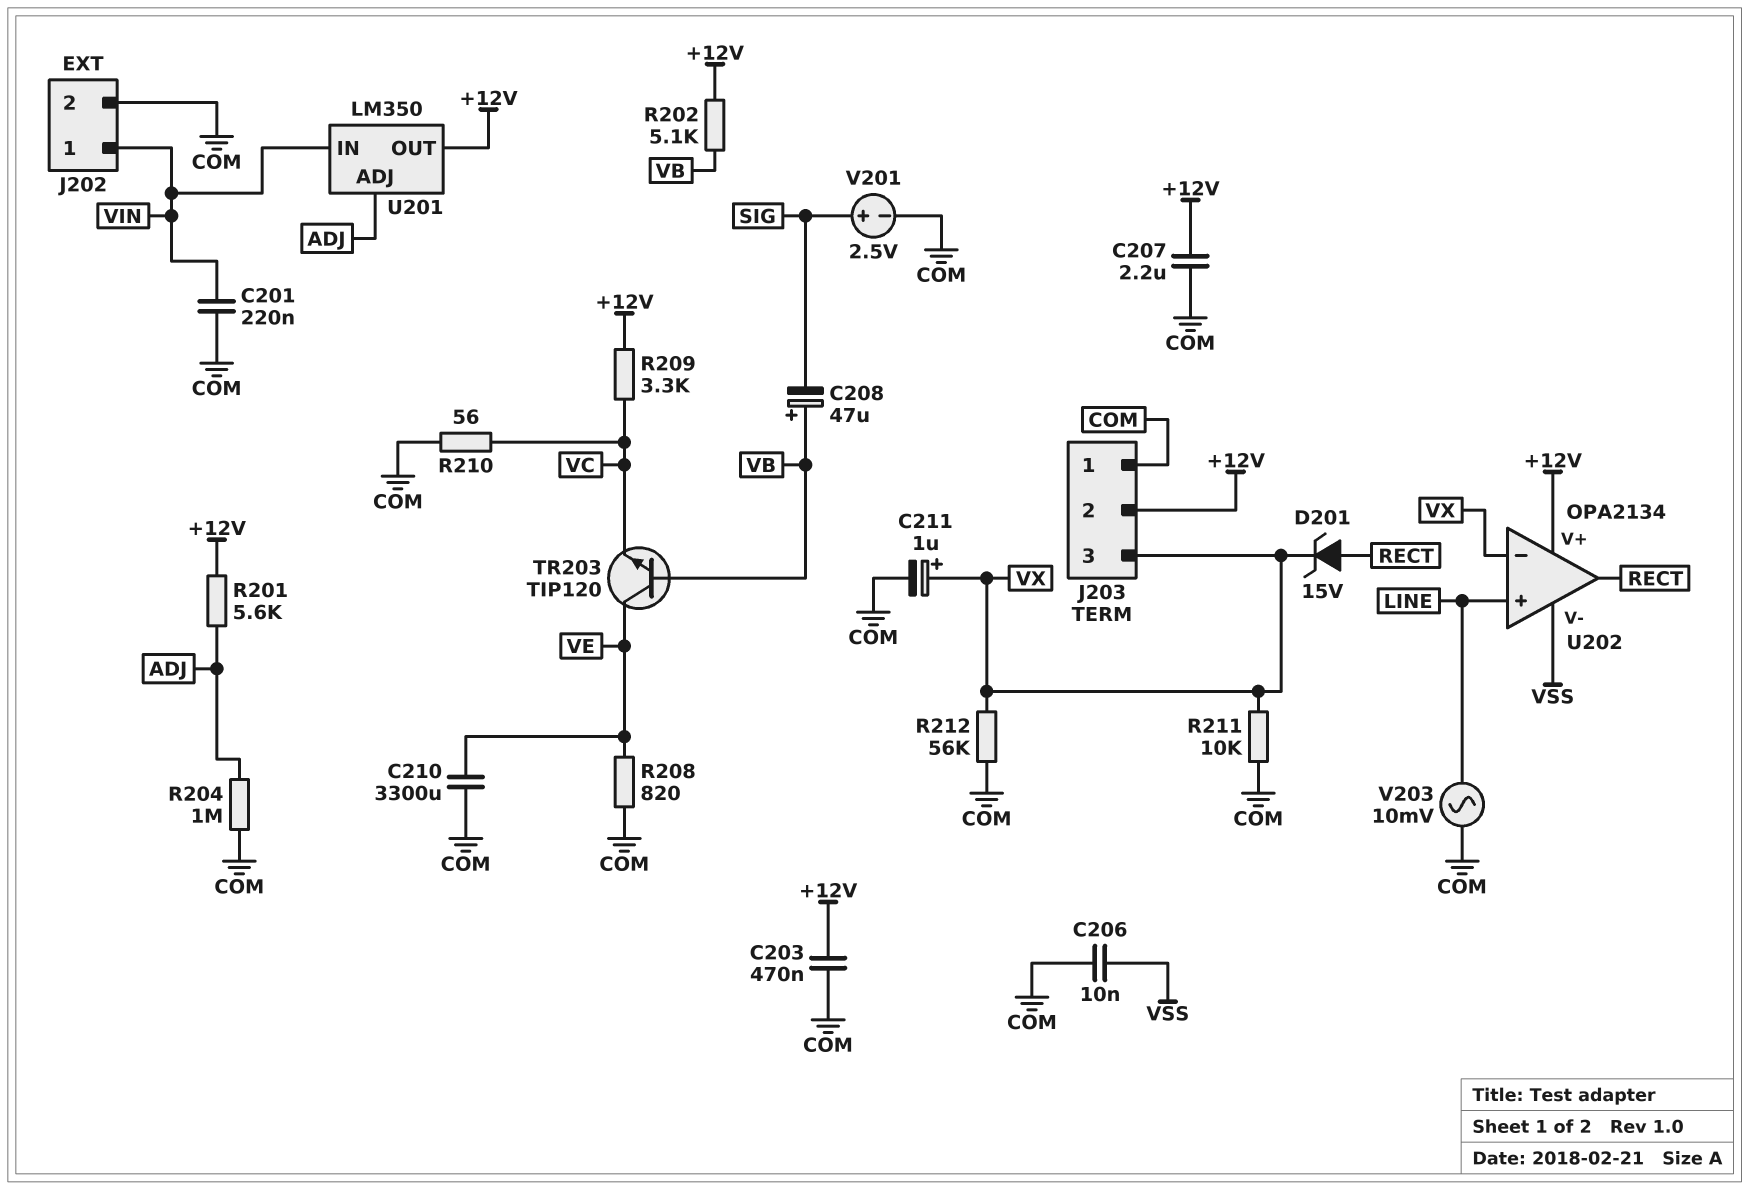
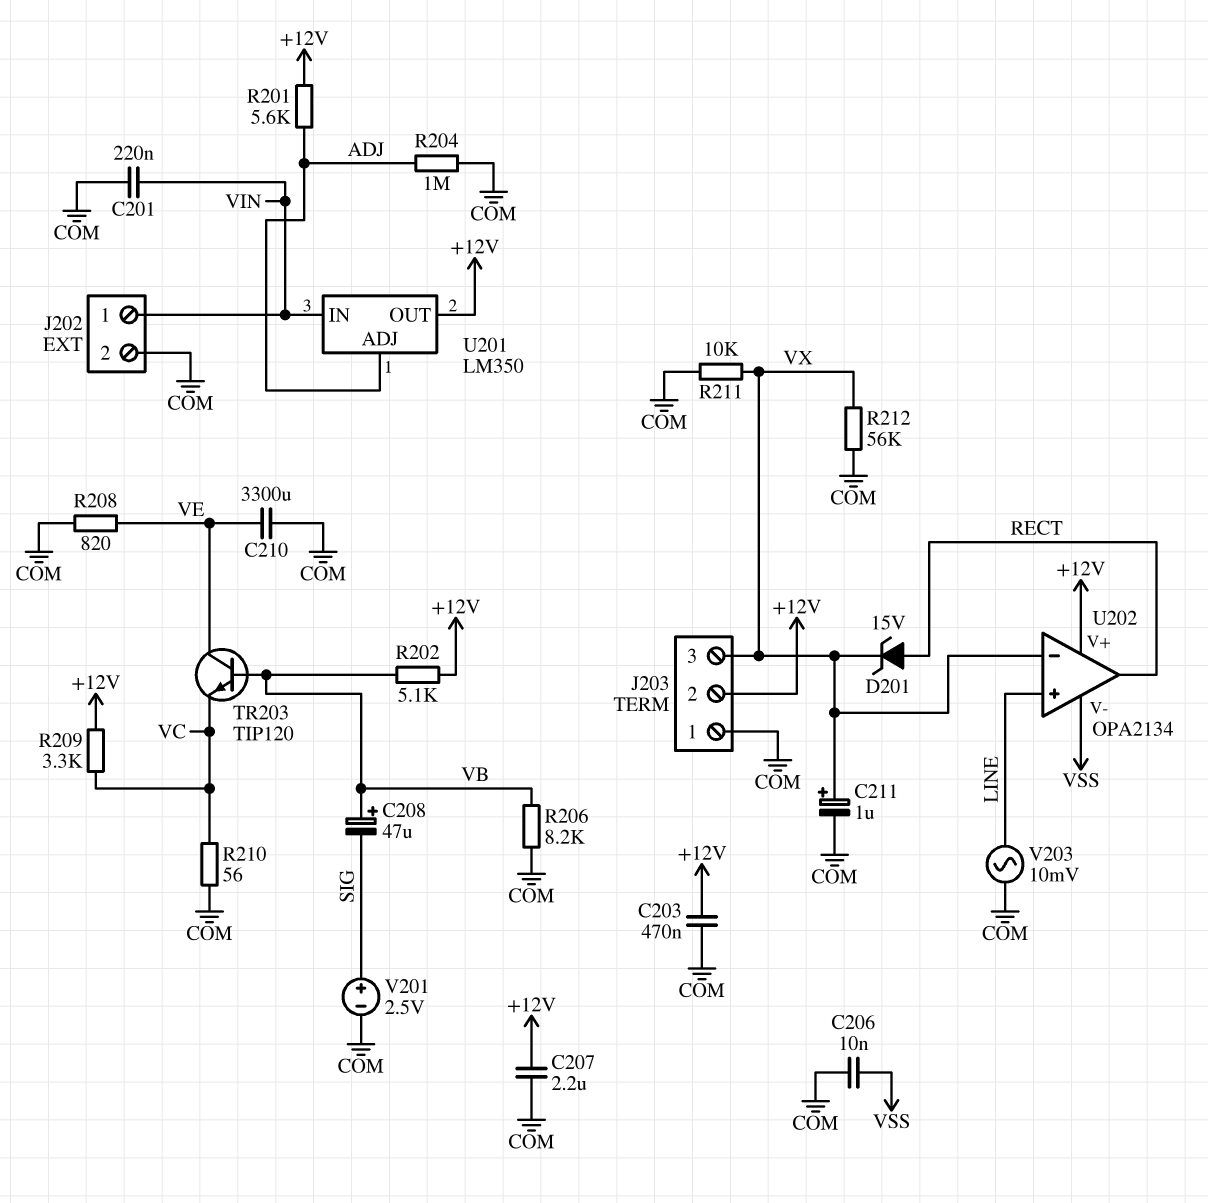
R206: none -> 8.2k (COM, VB)

